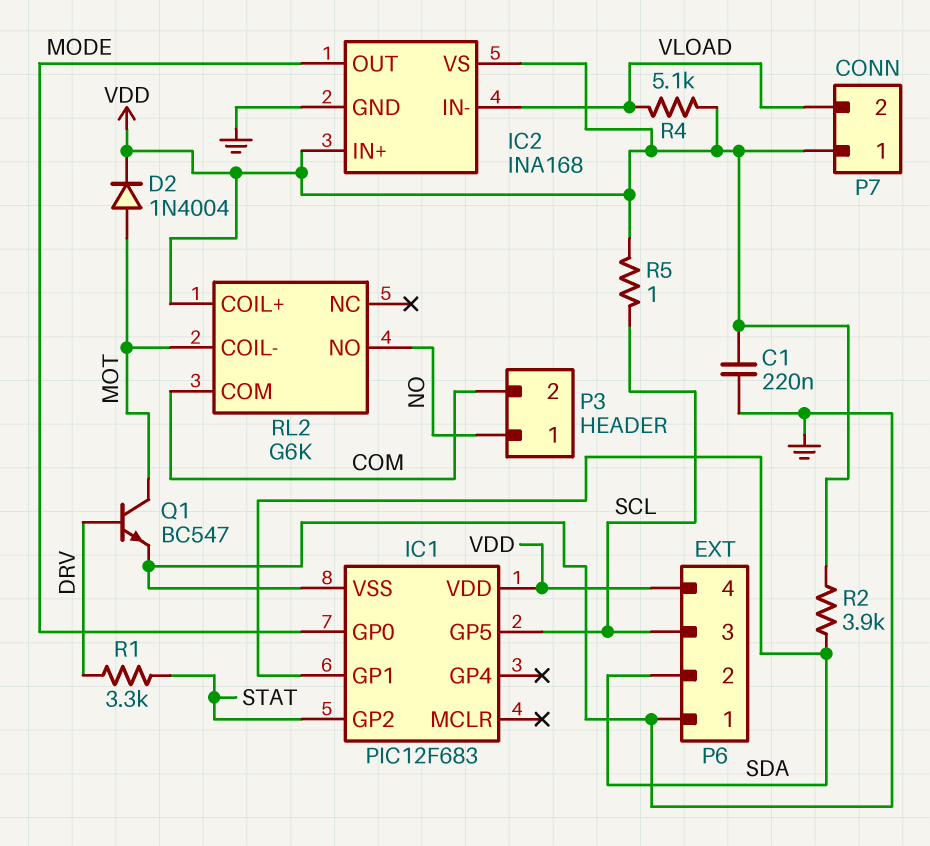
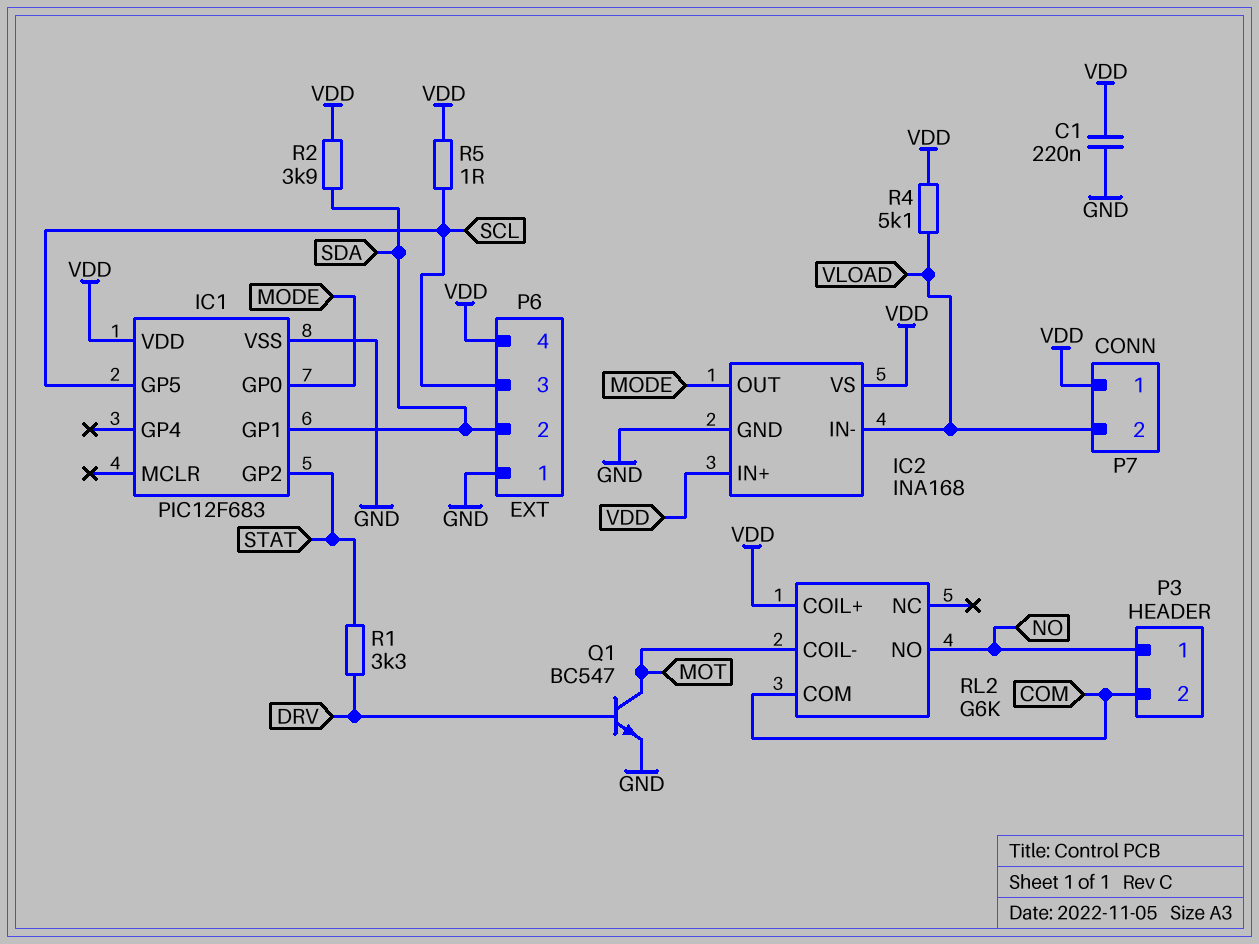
D2: diode 1N4004 (A MOT, K VDD) -> none

